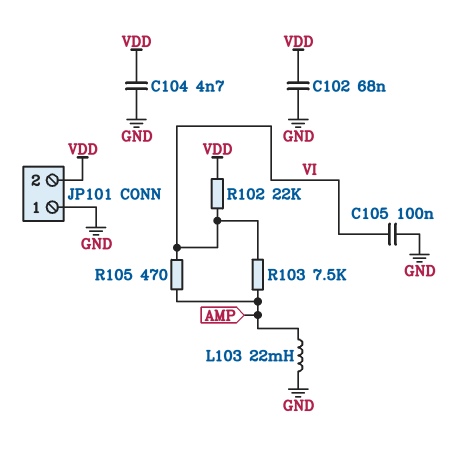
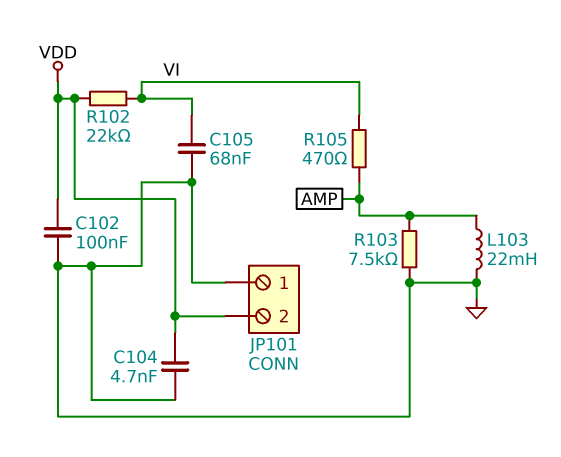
C102: 68nF (GND, VDD) -> 100nF (GND, VDD)
C105: 100nF (GND, VI) -> 68nF (GND, VI)
R103: 7.5k (AMP, VI) -> 7.5k (AMP, GND)

